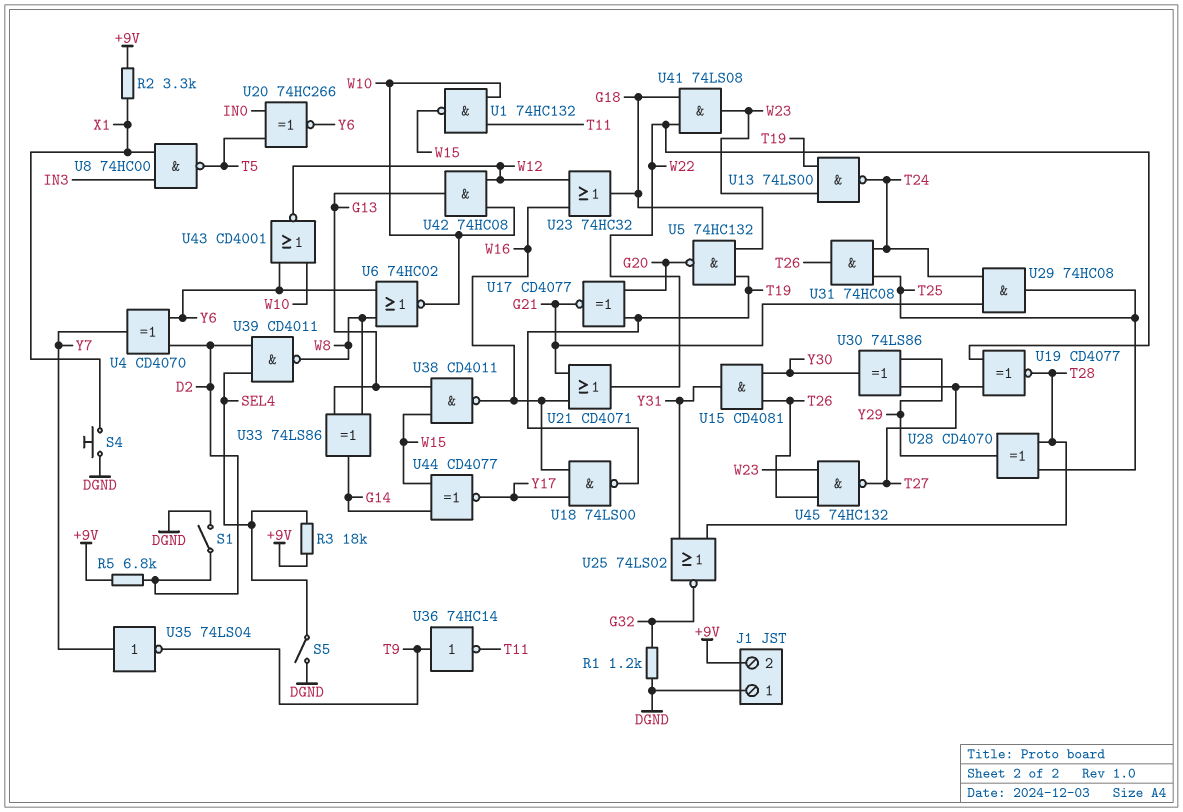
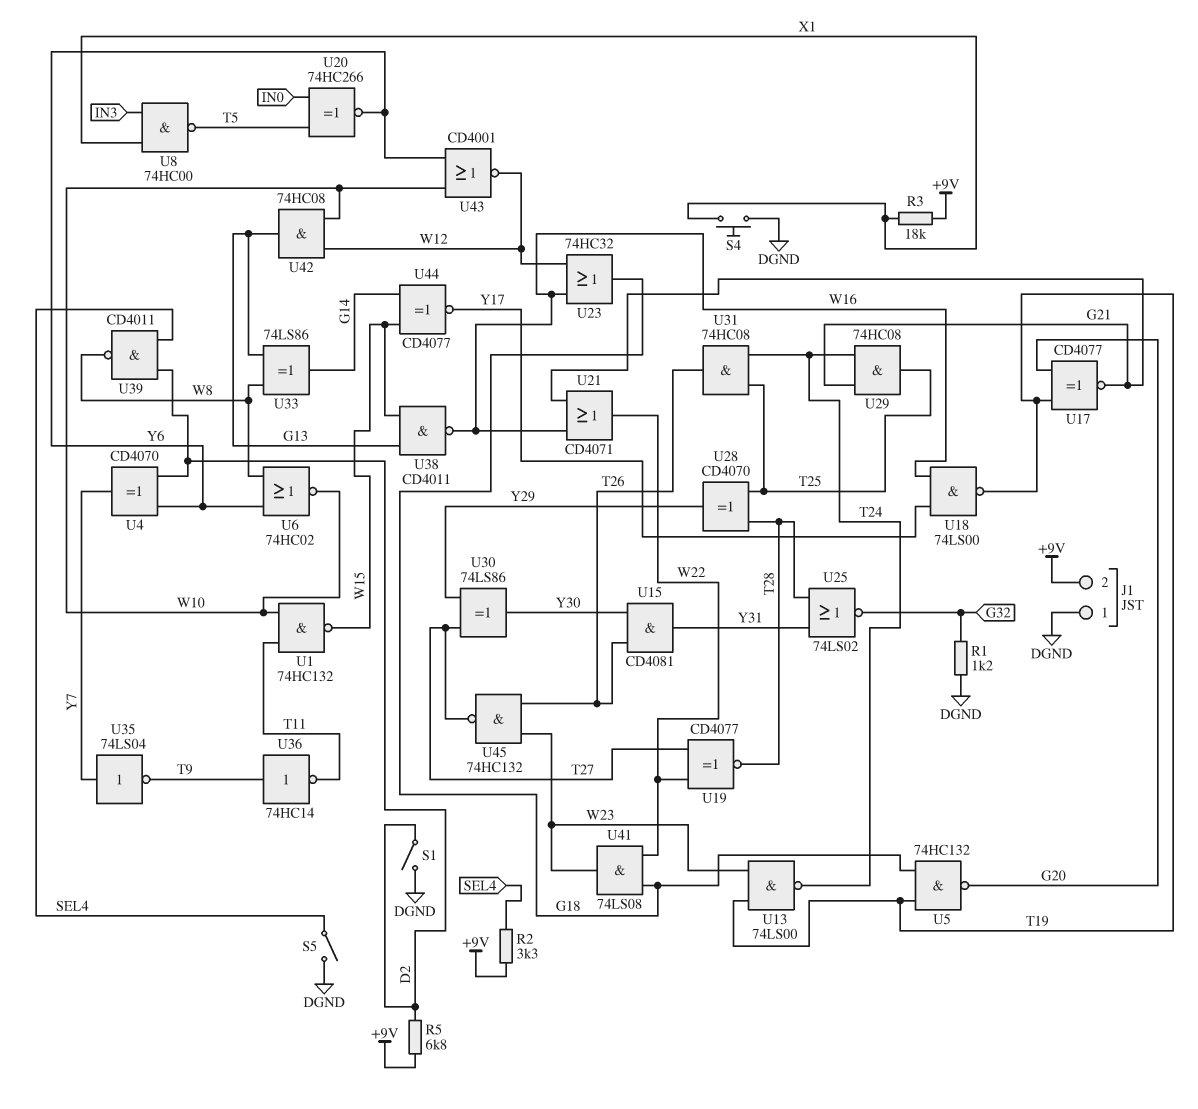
R2: 3.3k (+9V, X1) -> 3.3k (+9V, SEL4)
R3: 18k (+9V, SEL4) -> 18k (+9V, X1)

